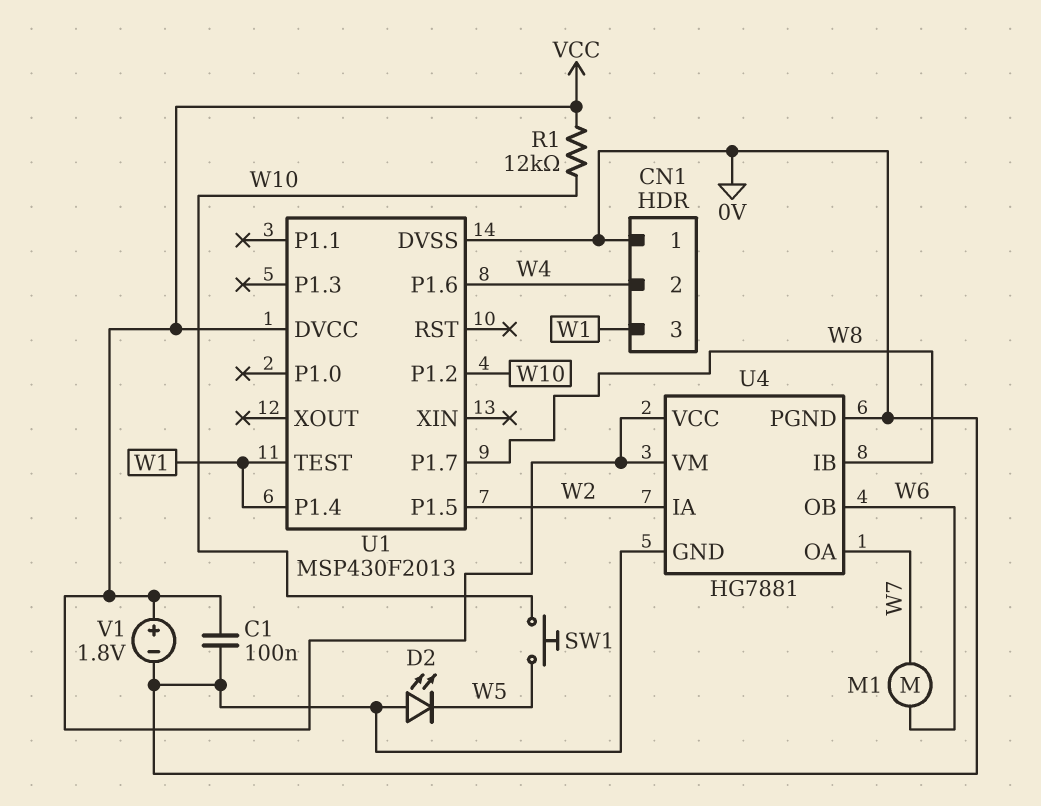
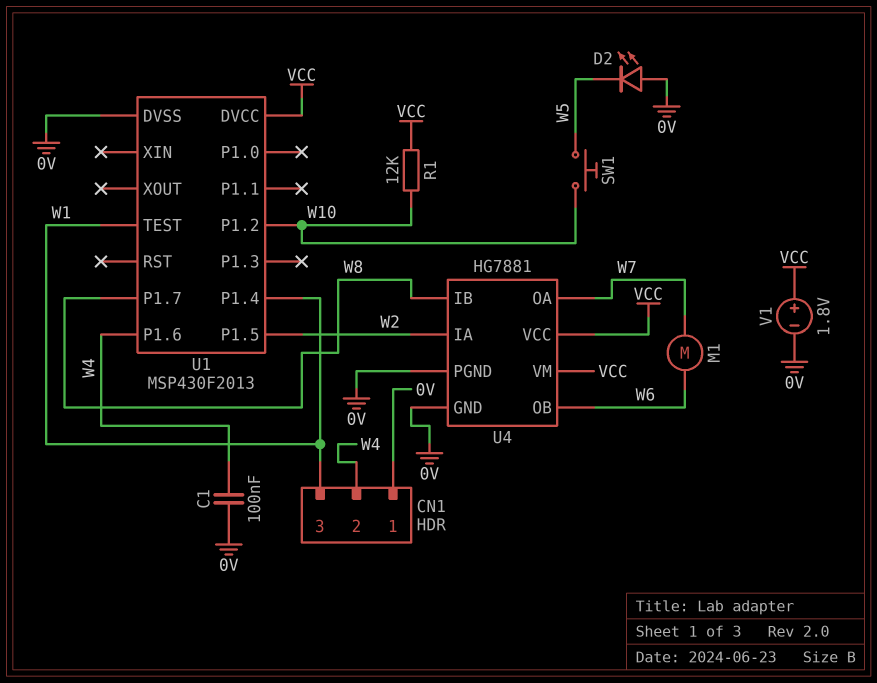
C1: 100nF (0V, VCC) -> 100nF (0V, W4)

